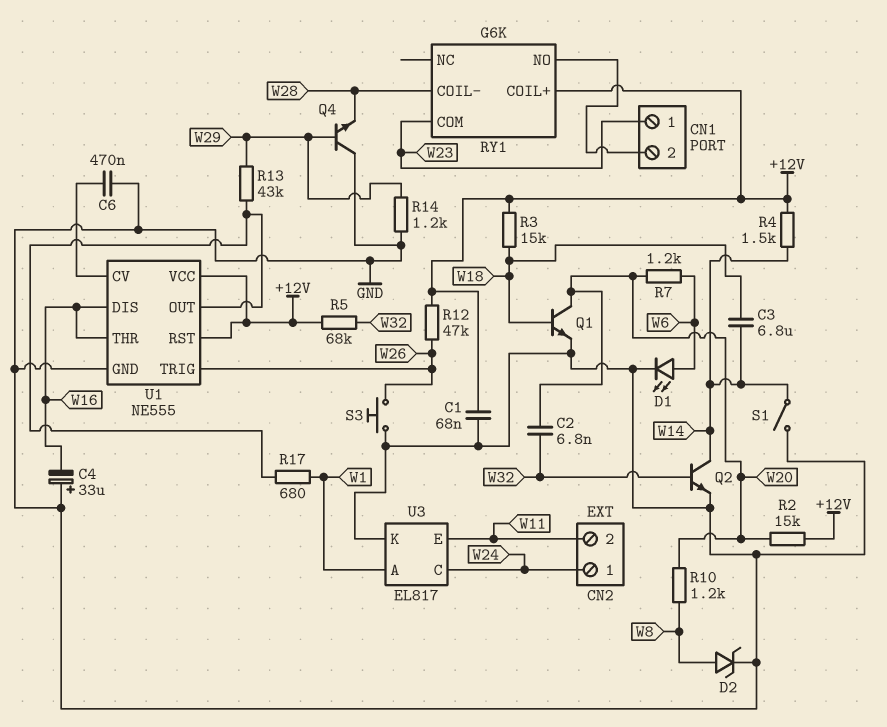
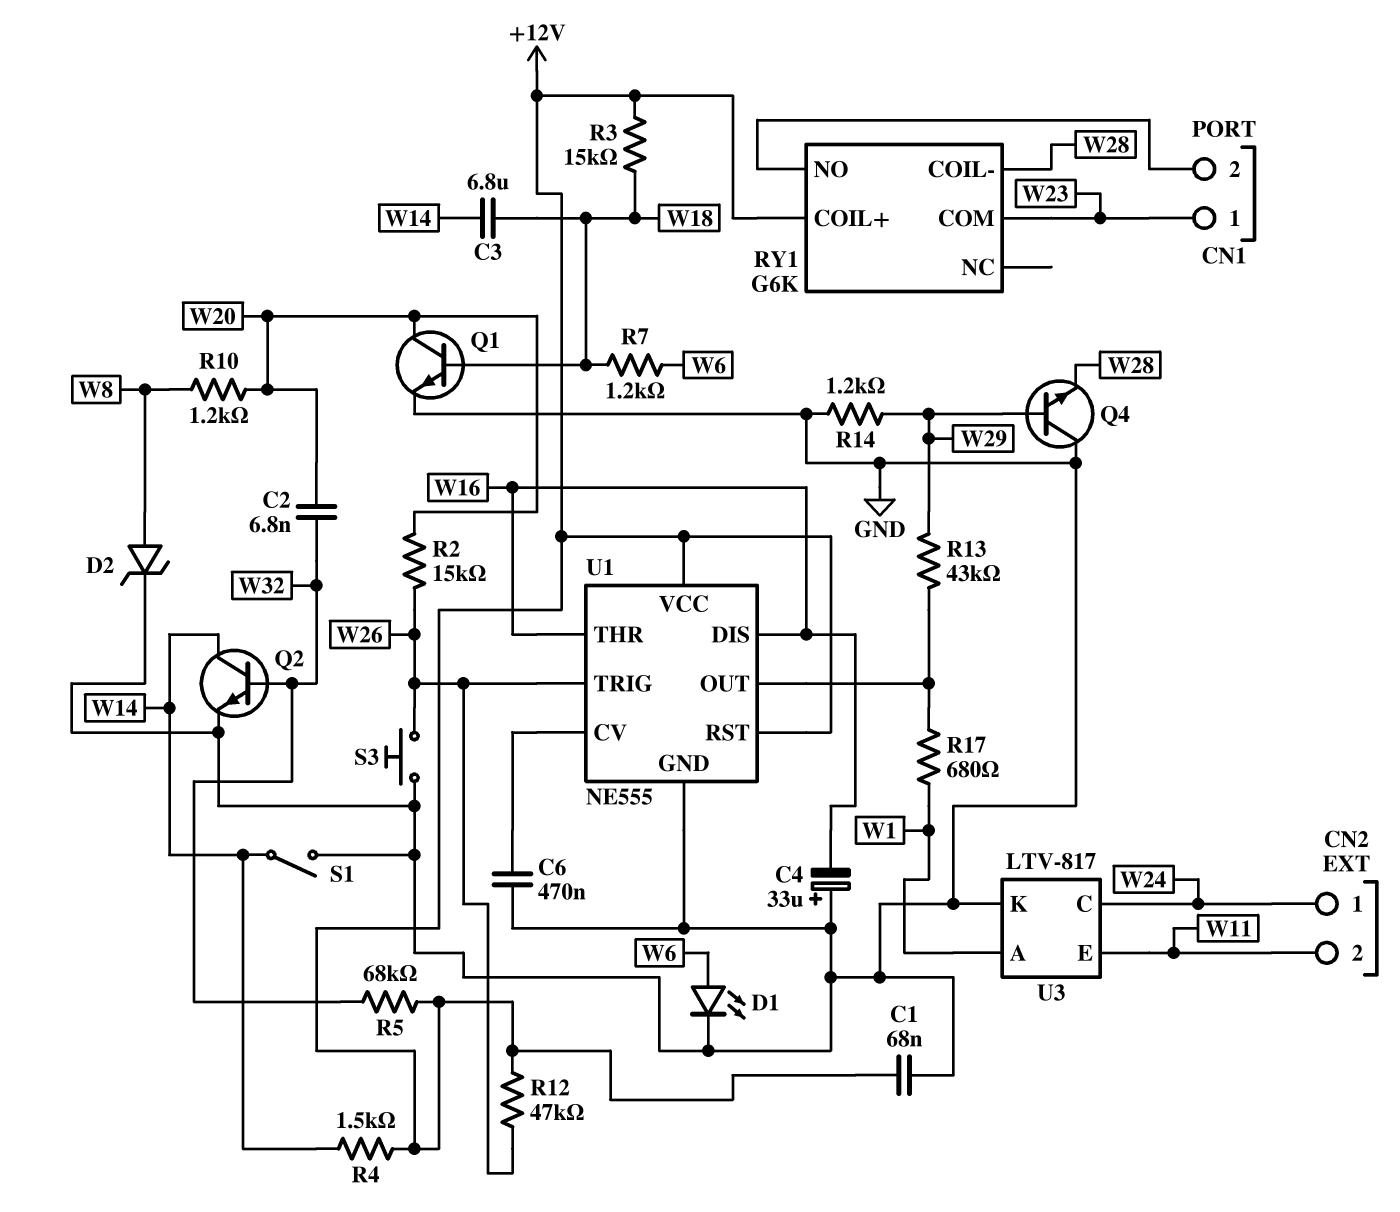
R2: 15k (+12V, W20) -> 15k (W20, W26)
R7: 1.2k (W6, W20) -> 1.2k (W6, W18)
U3: EL817 -> LTV-817

